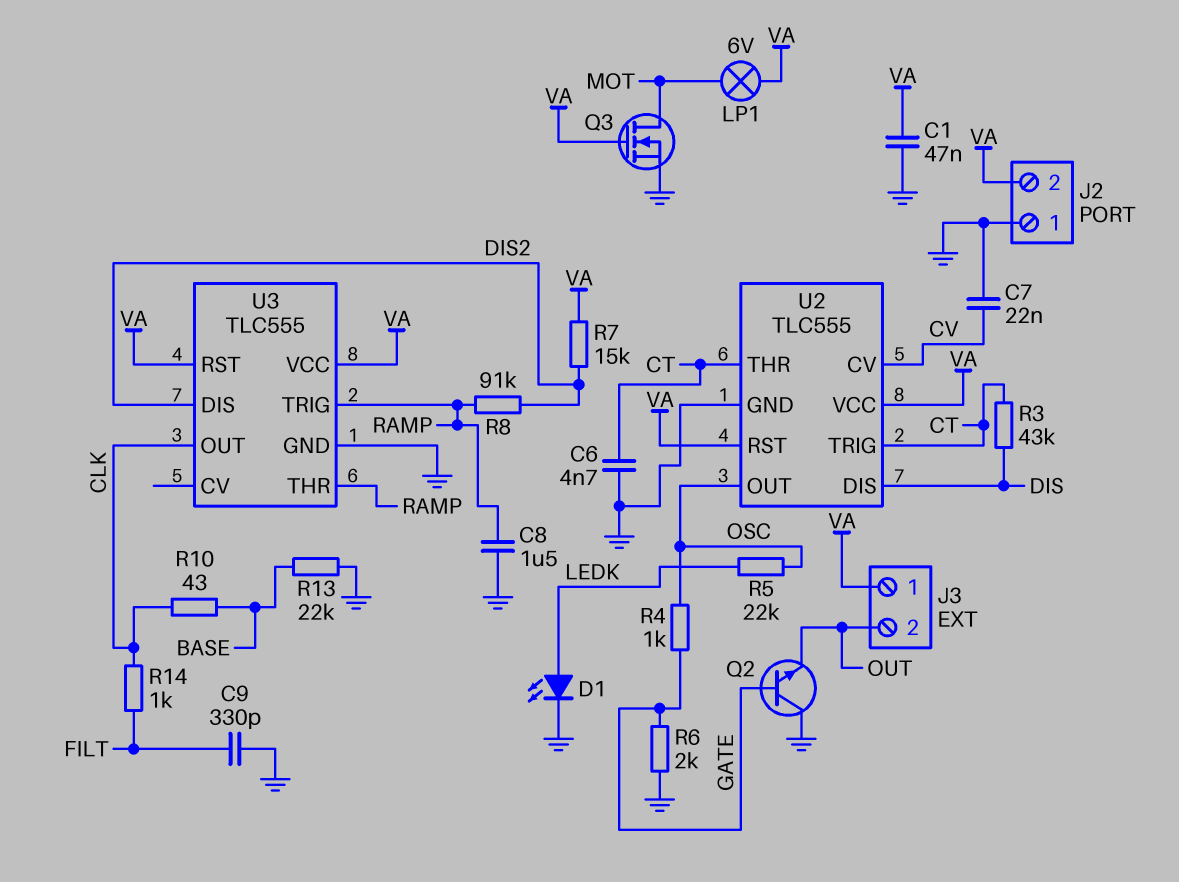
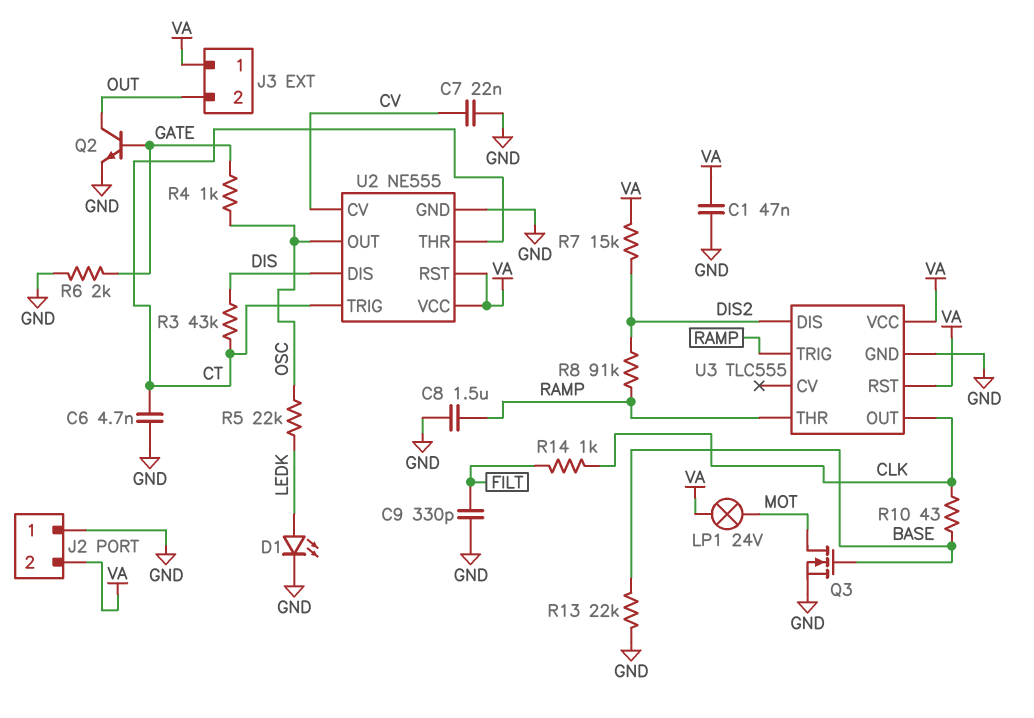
LP1: lamp 6V (MOT, VA) -> lamp 24V (MOT, VA)
Q2: NPN (B GATE, C GND, E OUT) -> NPN (B GATE, C OUT, E GND)
Q3: NMOS (G VA, D MOT, S GND) -> NMOS (G BASE, D MOT, S GND)
U2: TLC555 -> NE555

